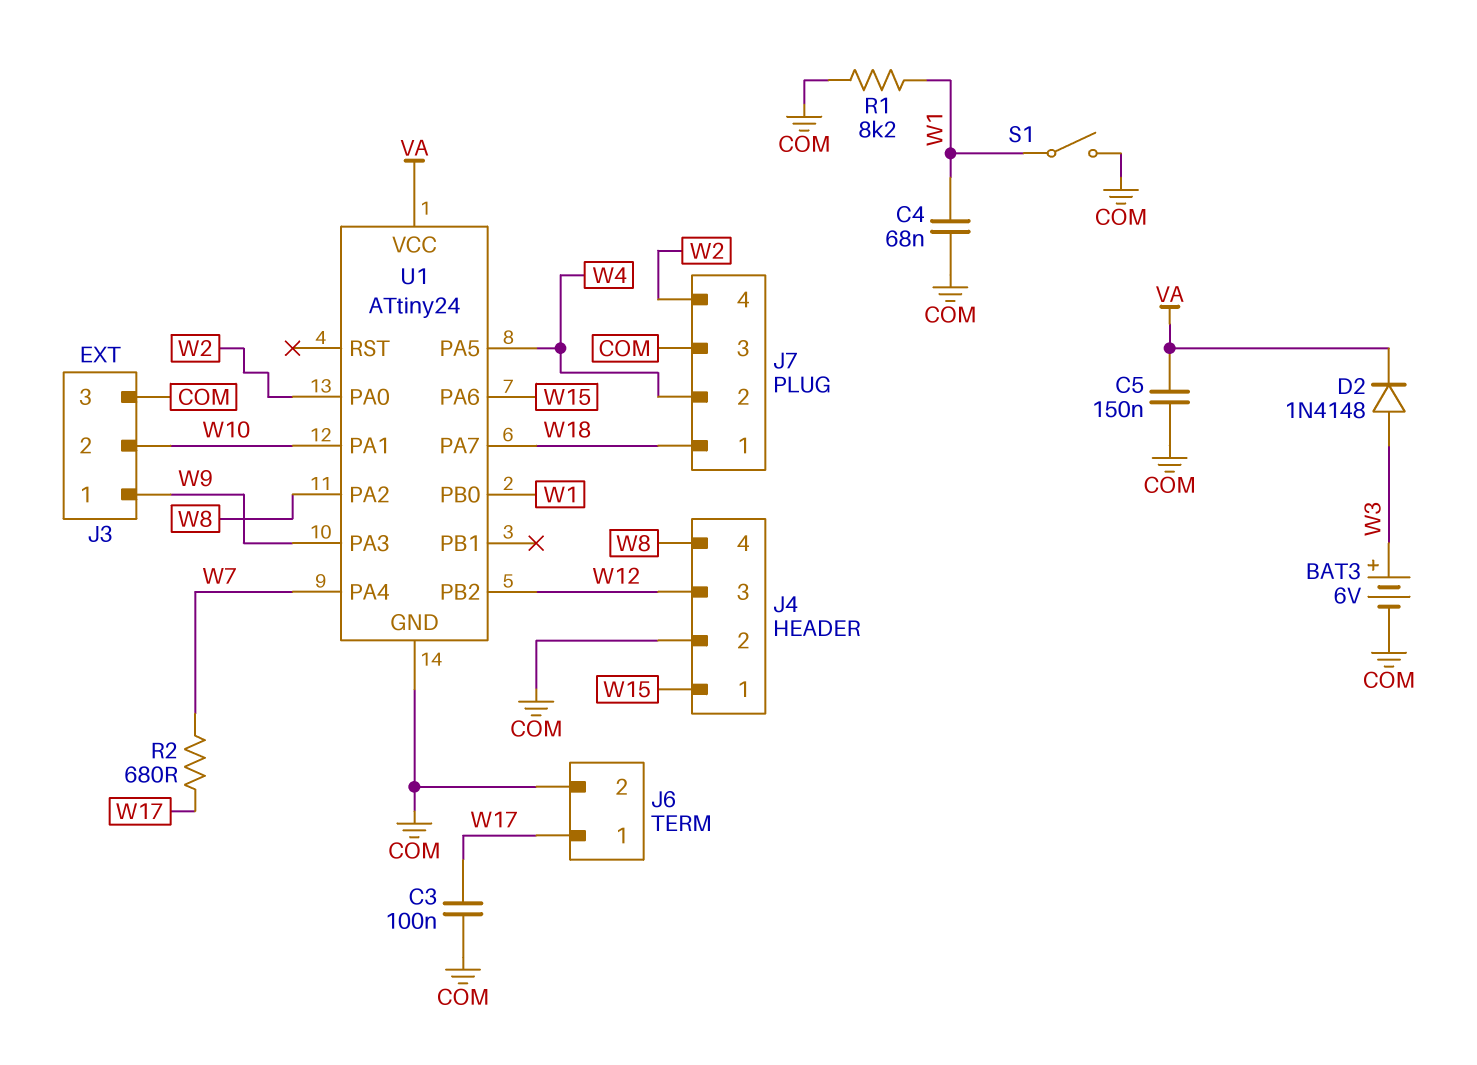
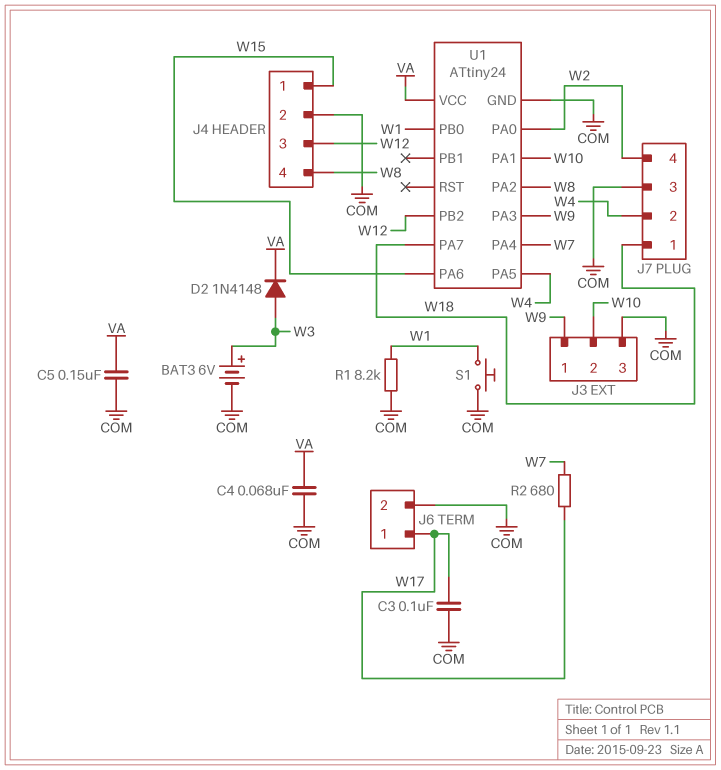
C4: 68nF (COM, W1) -> 68nF (COM, VA)
S1: switch (COM, W1) -> button (COM, W1)

